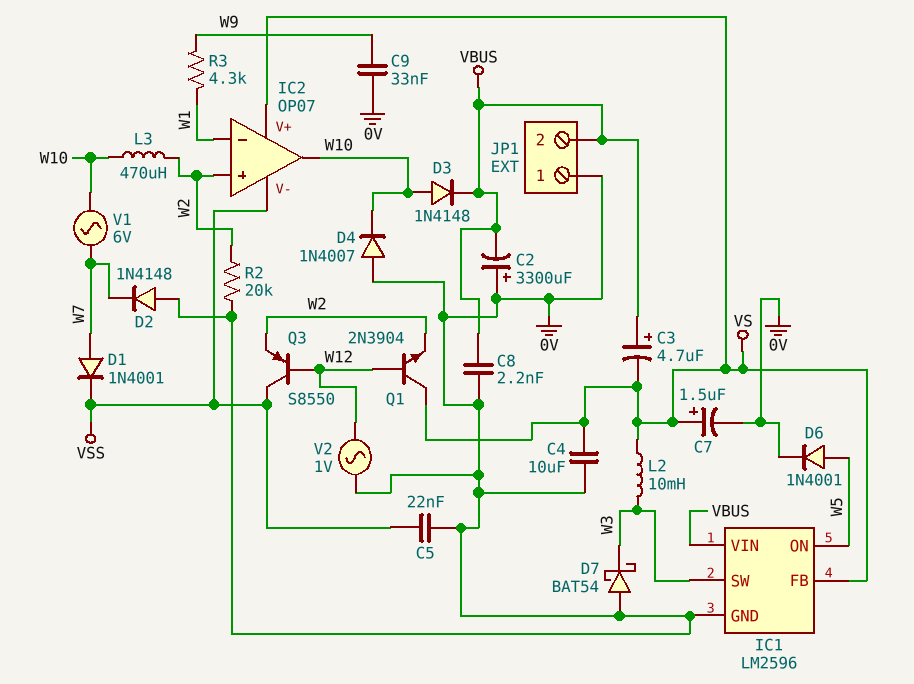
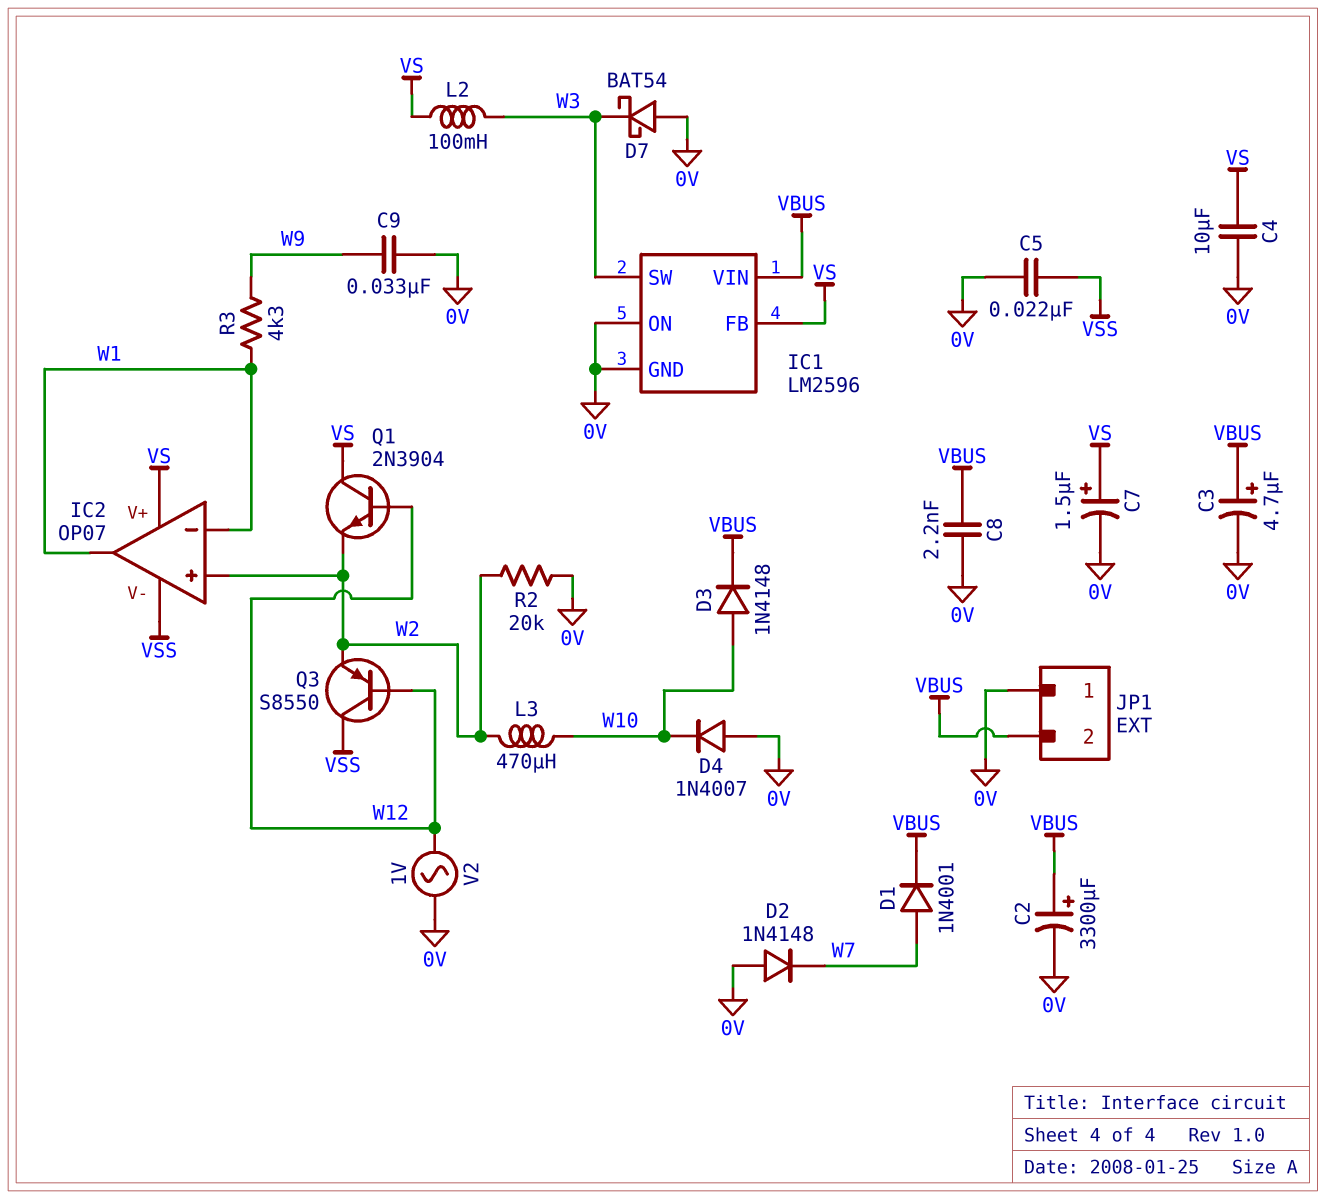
C2: 3300uF (plus 0V, minus VBUS) -> 3300uF (plus VBUS, minus 0V)
C3: 4.7uF (plus VBUS, minus VS) -> 4.7uF (plus VBUS, minus 0V)
D1: diode 1N4001 (A W7, K VSS) -> diode 1N4001 (A W7, K VBUS)
D6: diode 1N4001 (A W5, K 0V) -> none
IC1 pin ON: W5 -> 0V
IC2 pin out: W10 -> W1
L2: 10mH (VS, W3) -> 100mH (VS, W3)
V1: AC 6V (W7, W10) -> none

